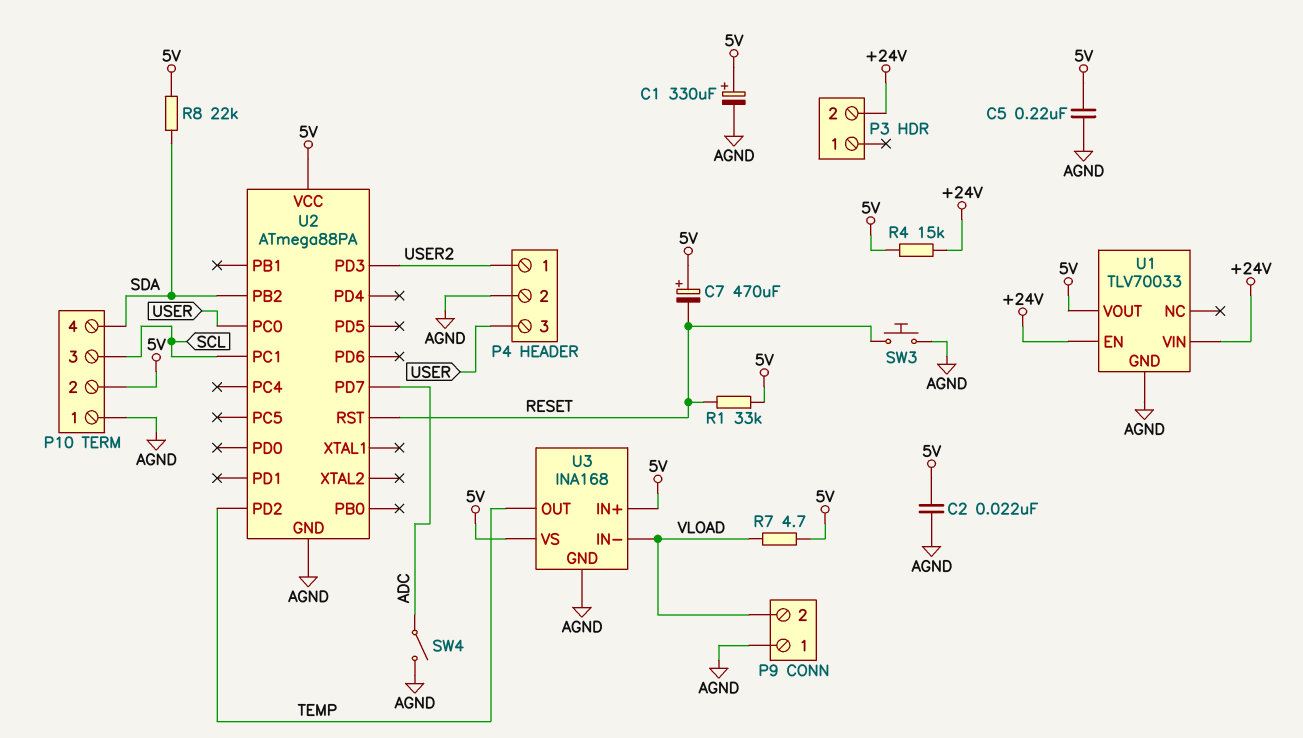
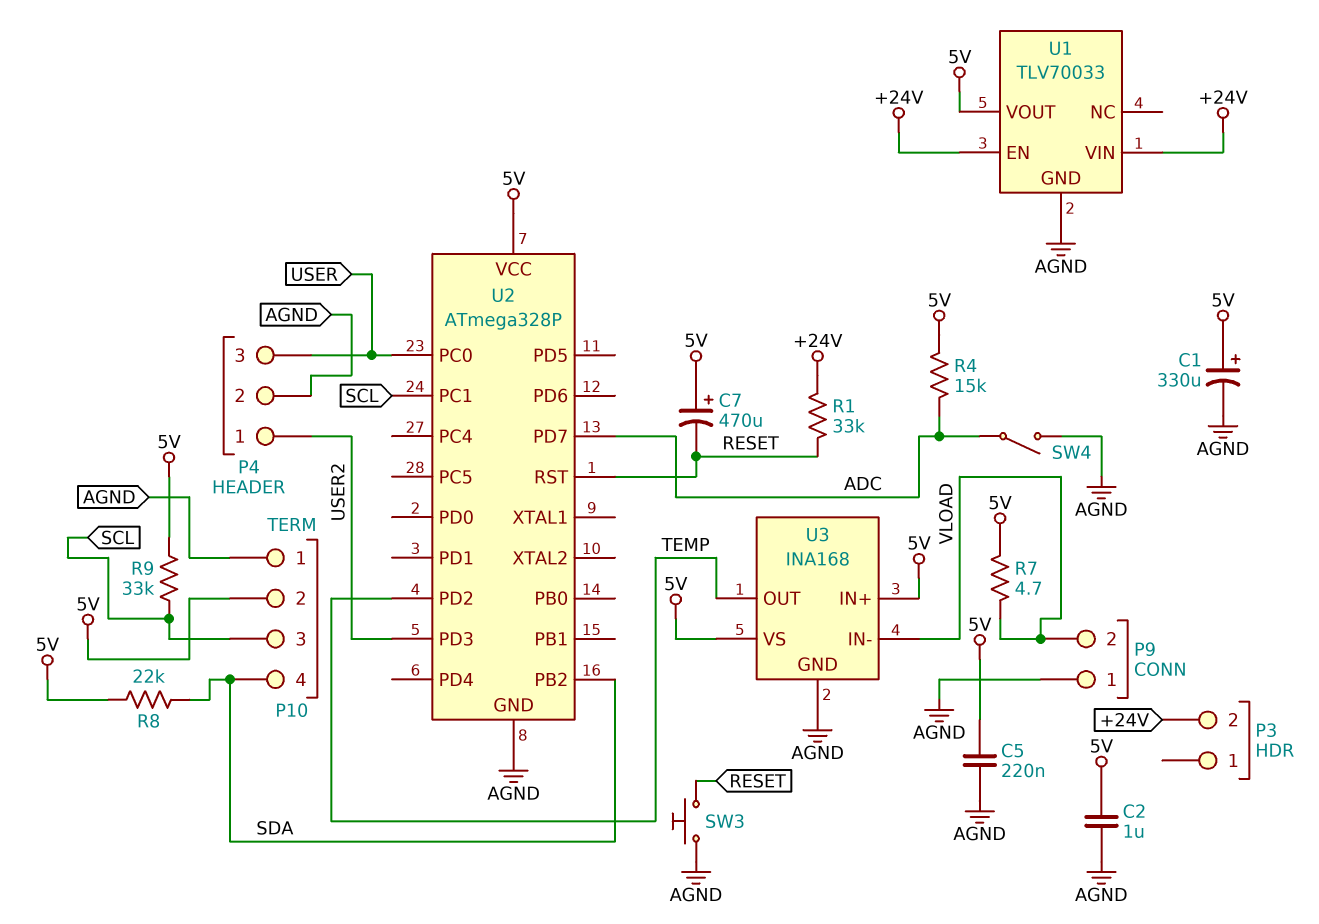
C2: 22nF (5V, AGND) -> 1uF (5V, AGND)
R1: 33k (5V, RESET) -> 33k (+24V, RESET)
R4: 15k (+24V, 5V) -> 15k (5V, ADC)
R9: none -> 33k (5V, SCL)
U2: ATmega88PA -> ATmega328P

